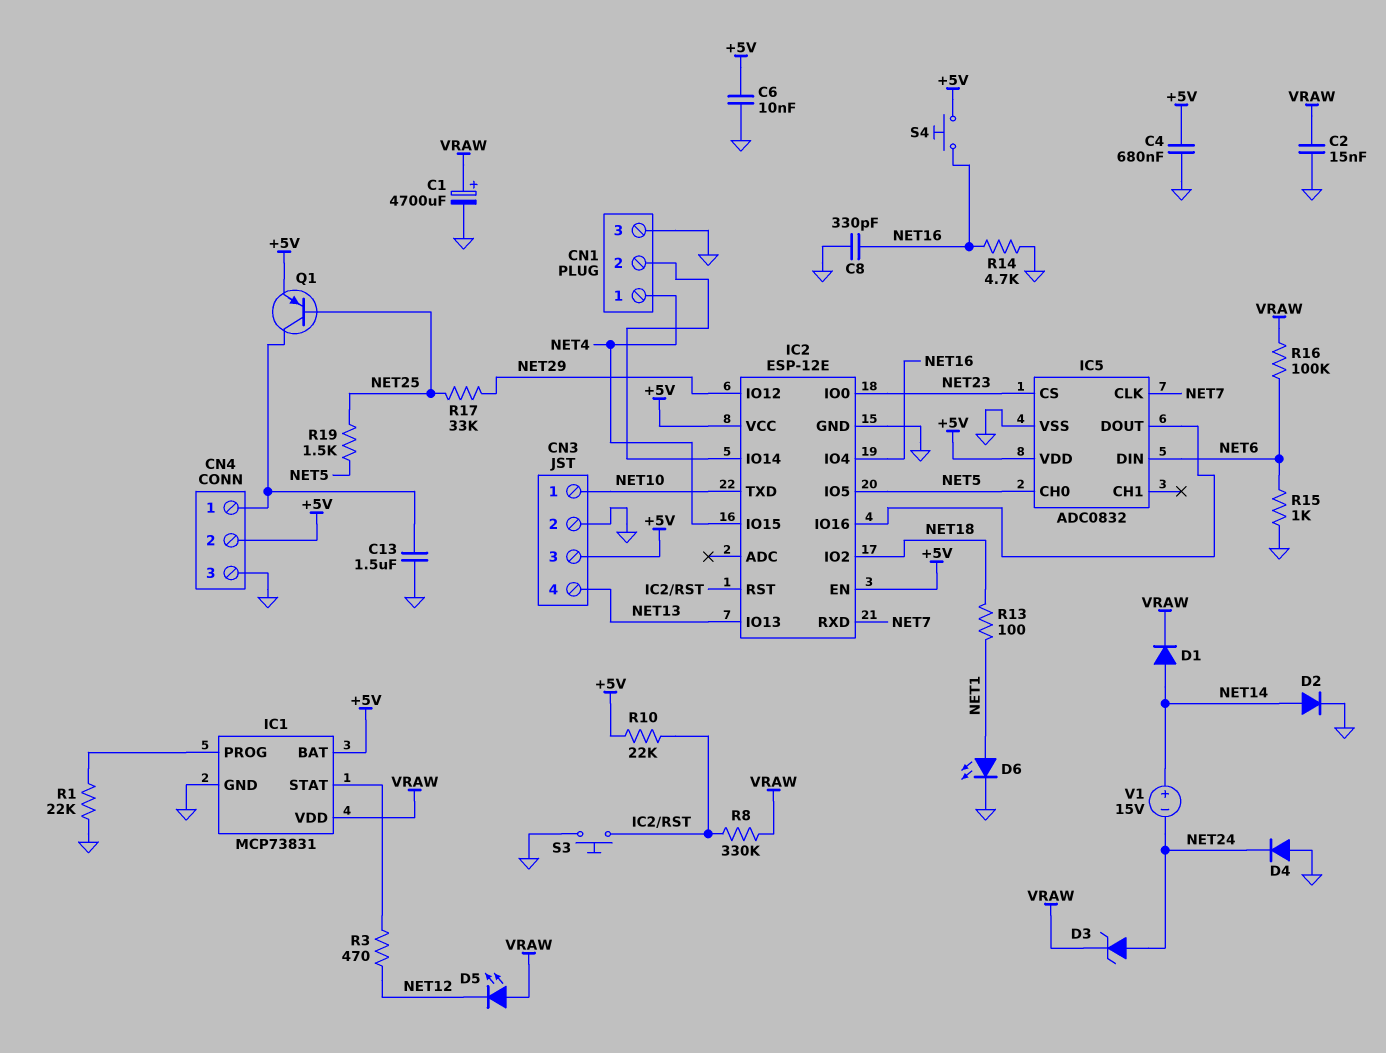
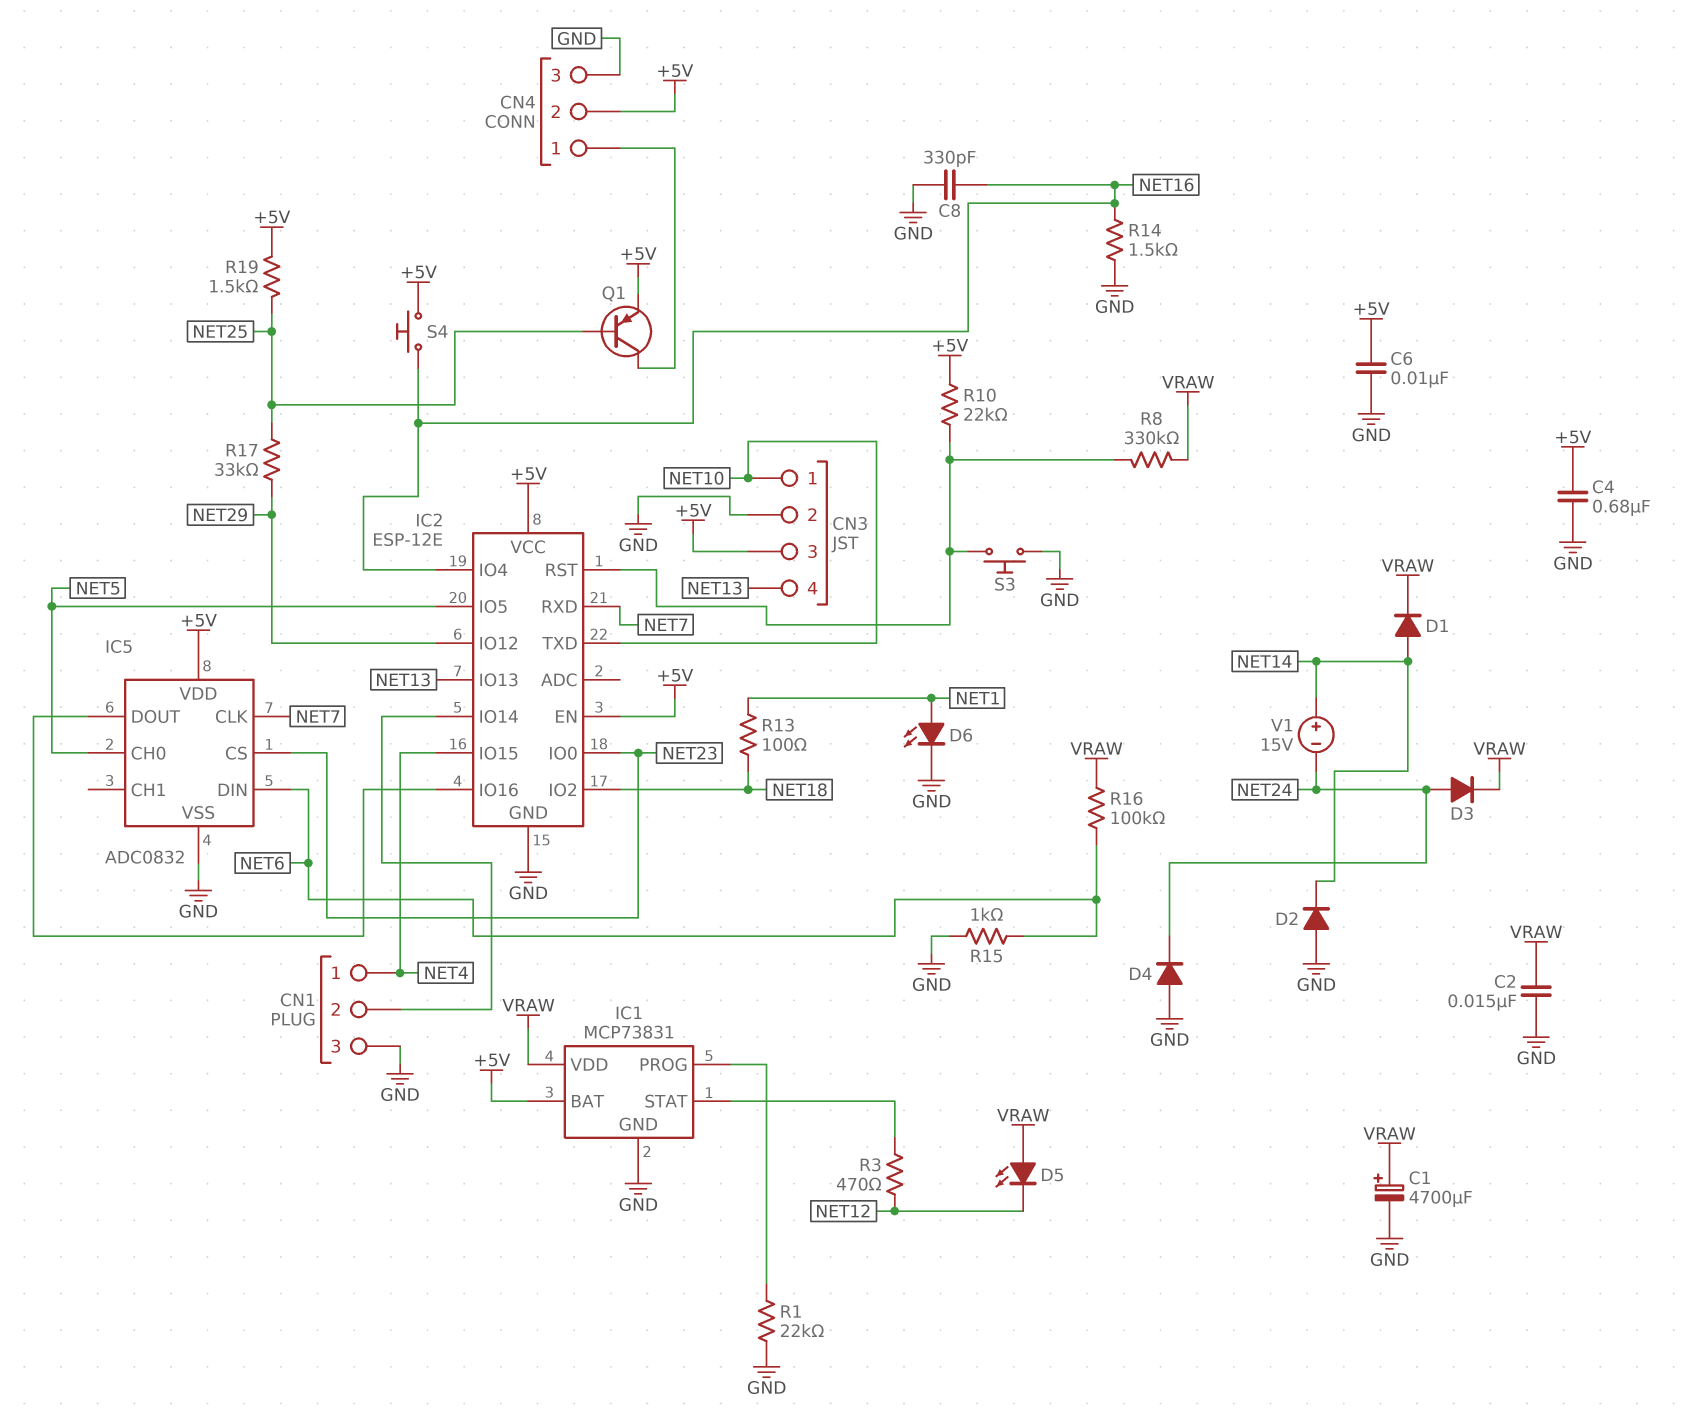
C13: 1.5uF (CN4/1, GND) -> none
D2: diode (A NET14, K GND) -> diode (A GND, K NET14)
D3: zener (A NET24, K VRAW) -> diode (A NET24, K VRAW)
R14: 4.7k (GND, NET16) -> 1.5k (GND, NET16)
R19: 1.5k (NET5, NET25) -> 1.5k (+5V, NET25)

